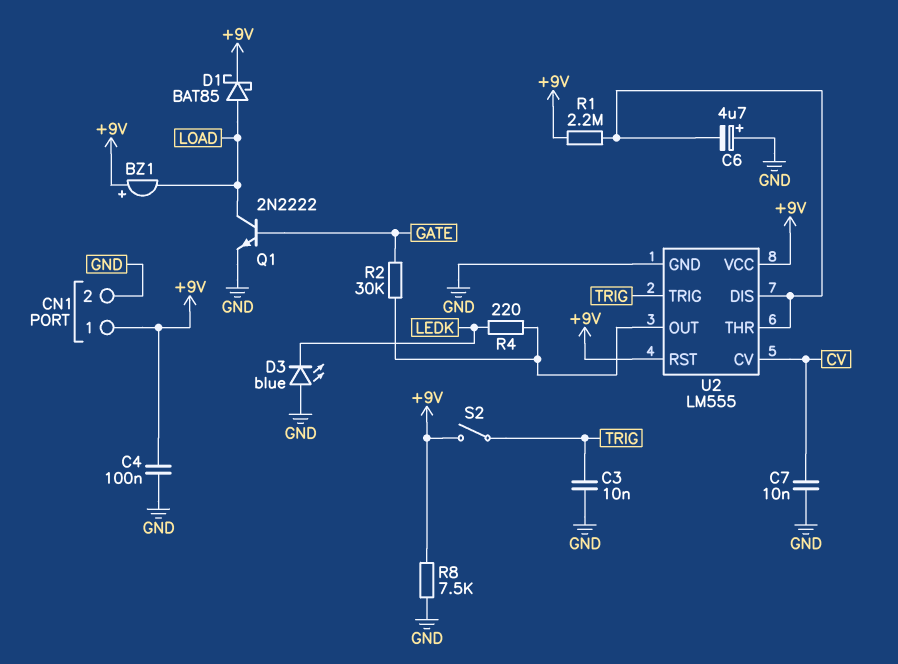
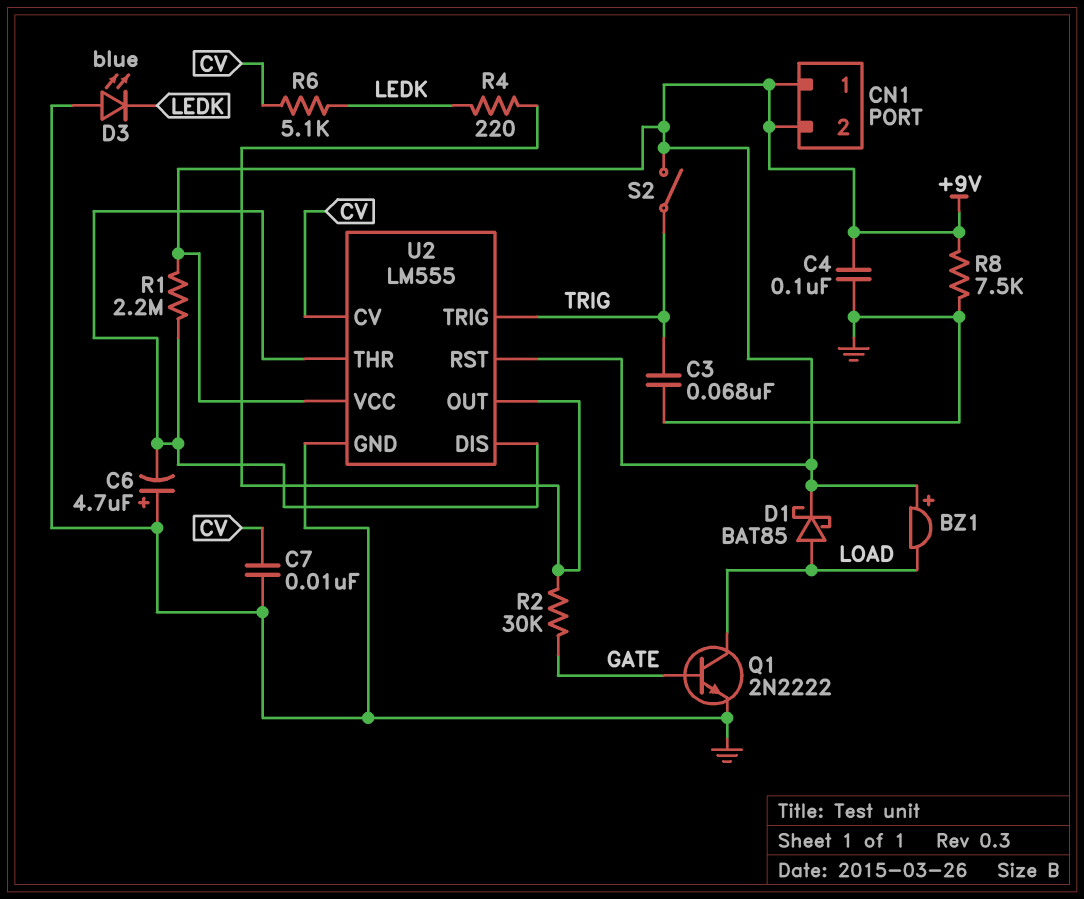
C3: 10nF (GND, TRIG) -> 68nF (GND, TRIG)
CN1 pin 2: GND -> +9V
R6: none -> 5.1k (CV, LEDK)

